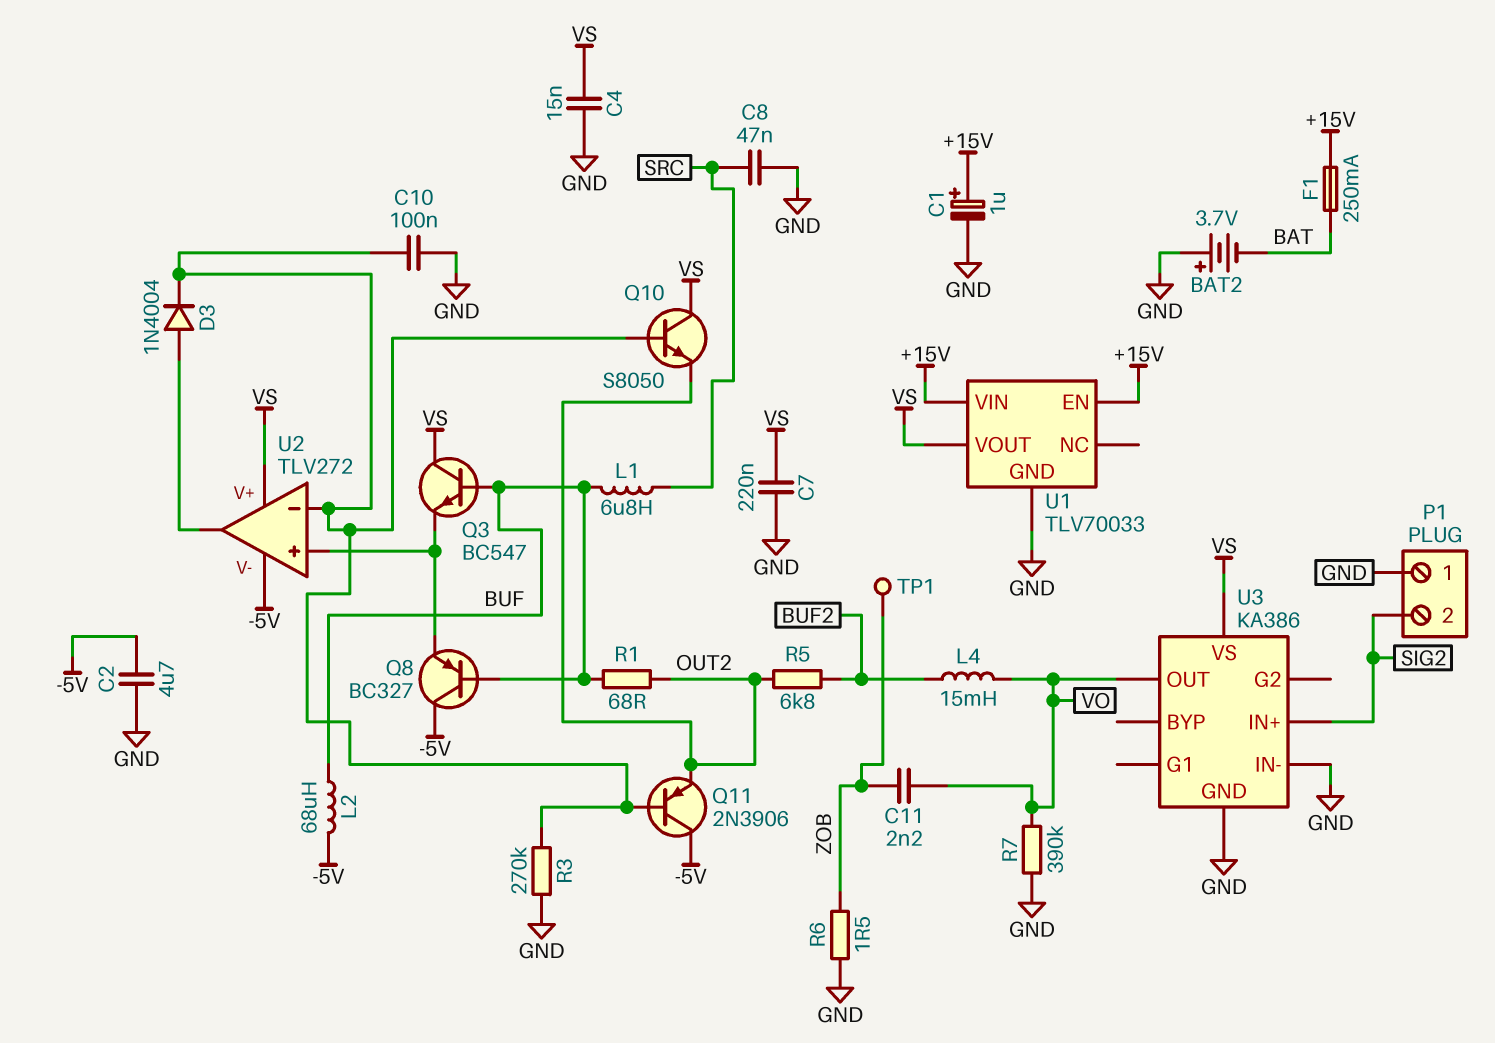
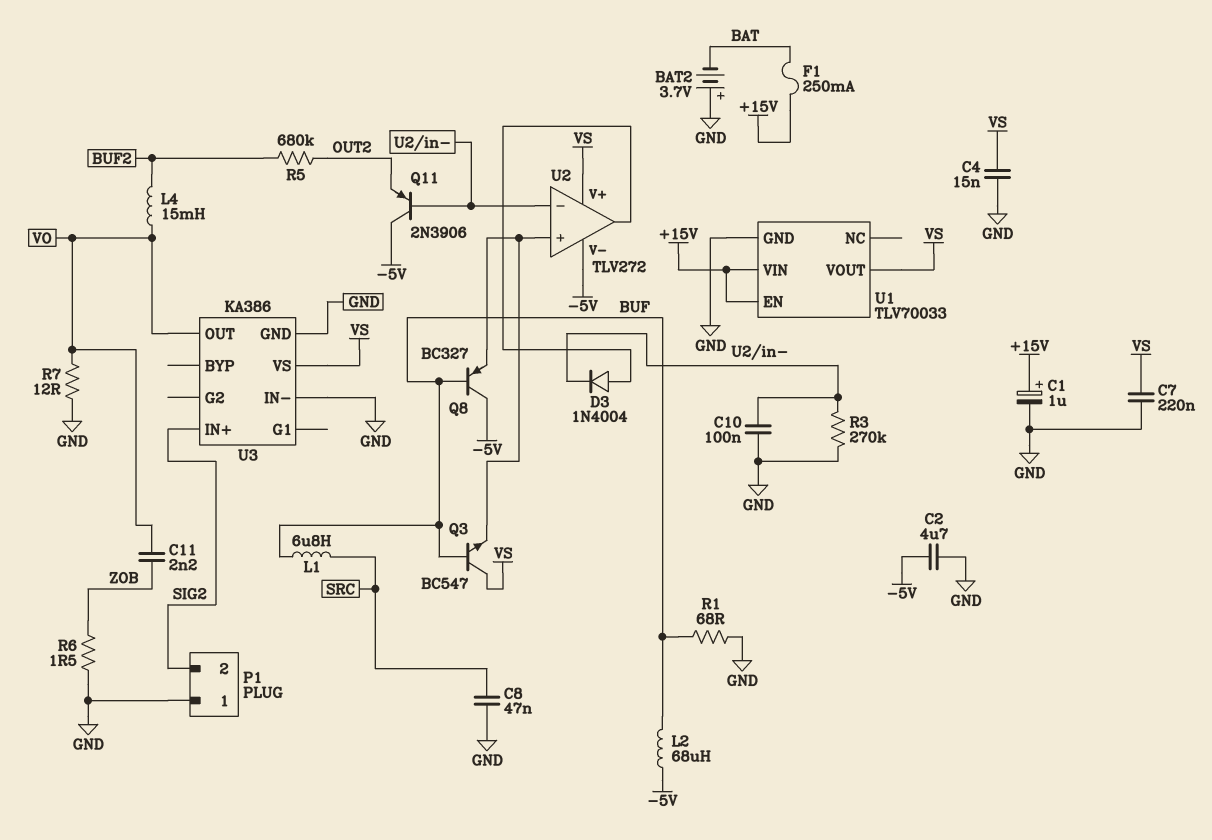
Q10: NPN S8050 (B U2/in-, C VS, E OUT2) -> none
R1: 68 (BUF, OUT2) -> 68 (BUF, GND)
R5: 6.8k (BUF2, OUT2) -> 680k (BUF2, OUT2)
R7: 390k (GND, VO) -> 12 (GND, VO)
TP1: test point (ZOB) -> none

